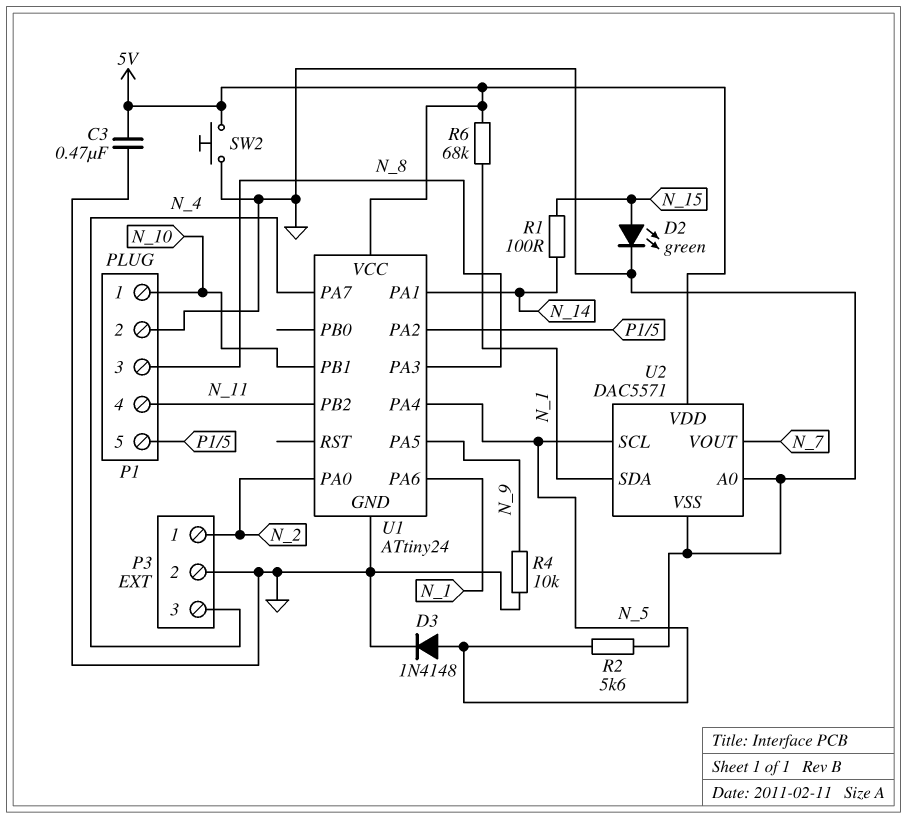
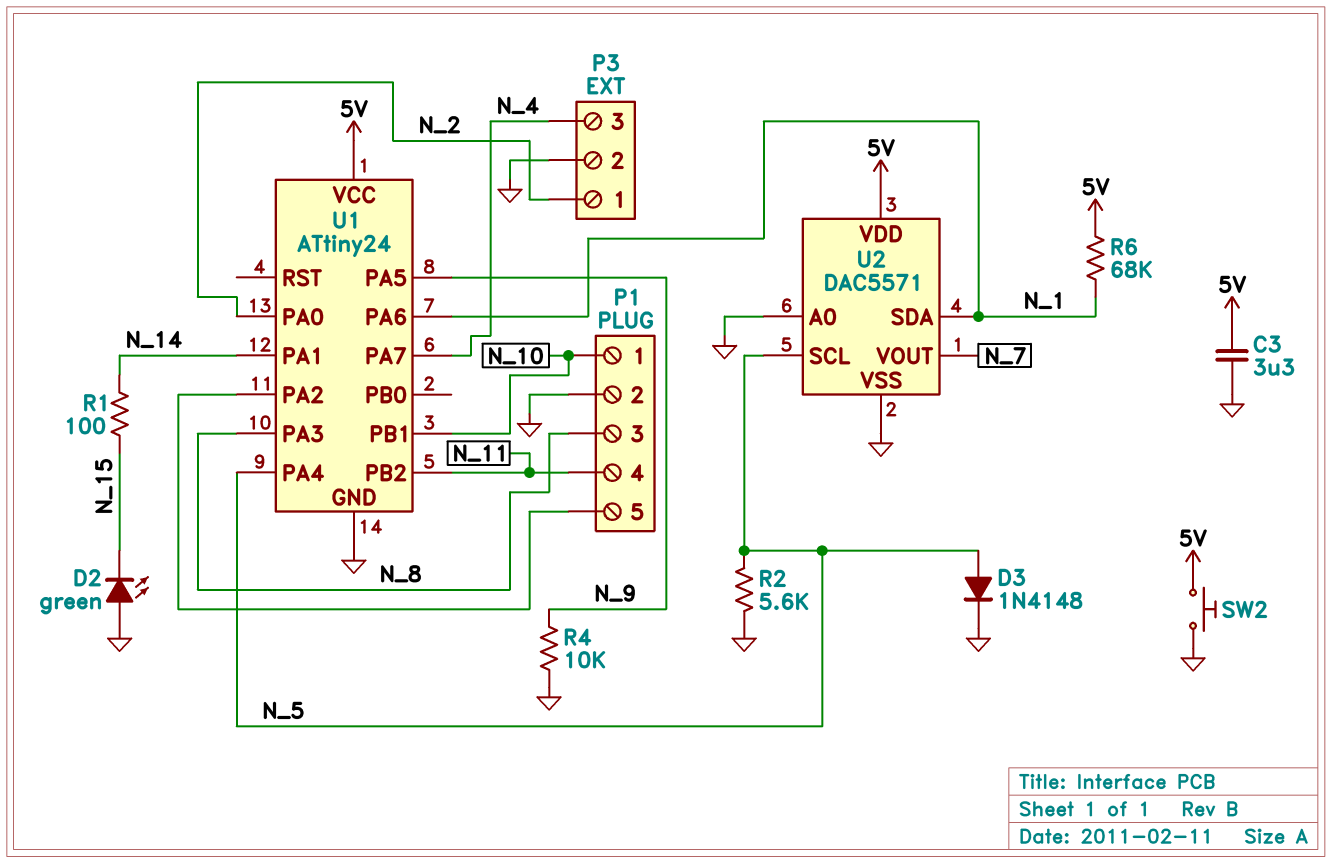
C3: 470nF (5V, GND) -> 3.3uF (5V, GND)
D2: LED green (A N_15, K GND) -> LED green (A GND, K N_15)

